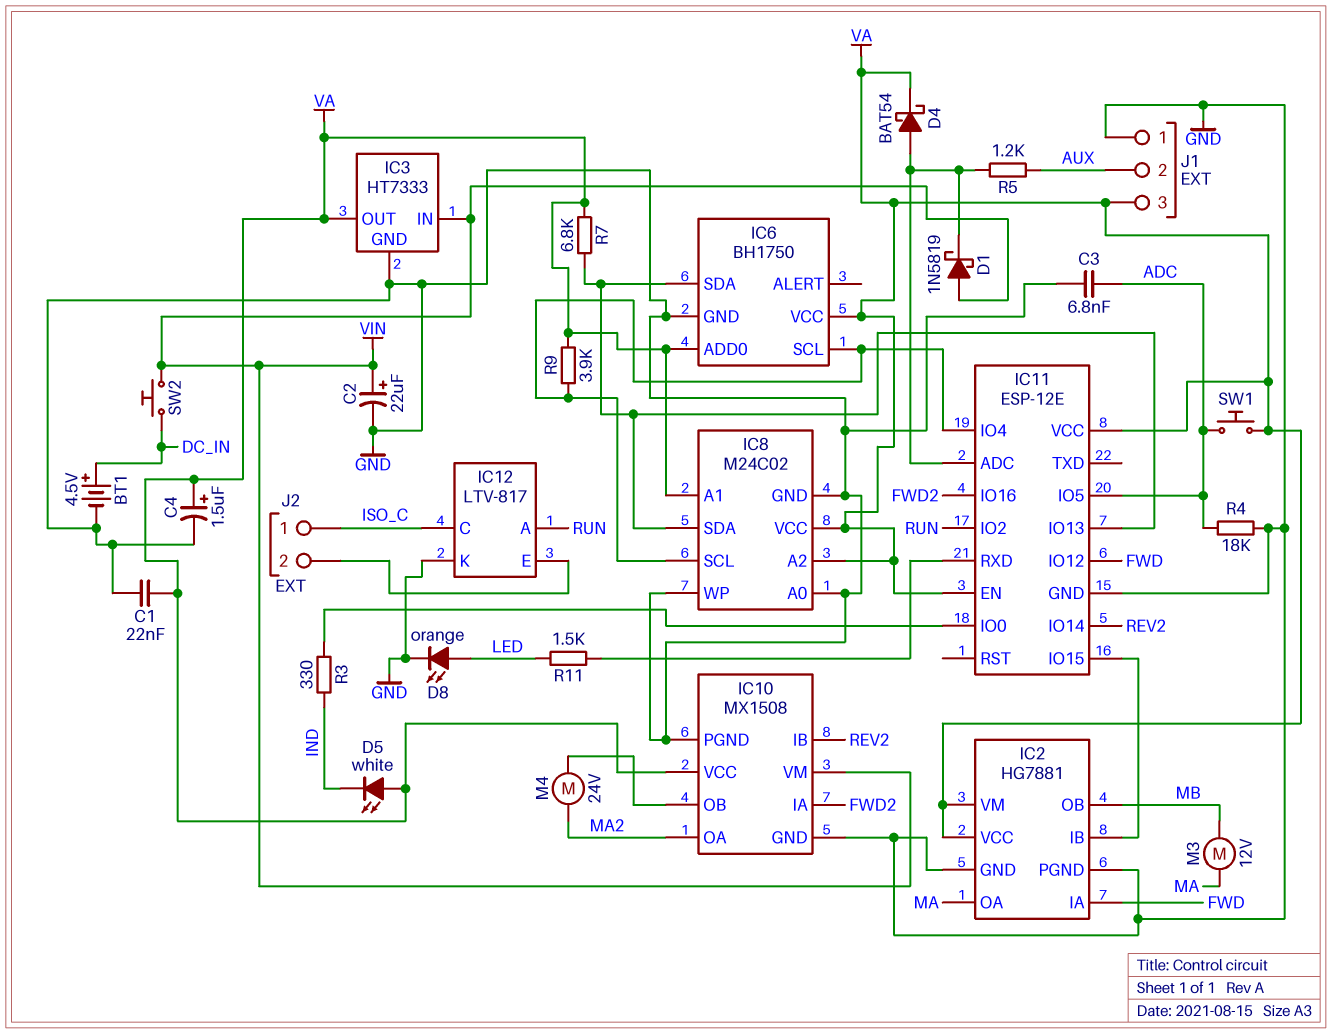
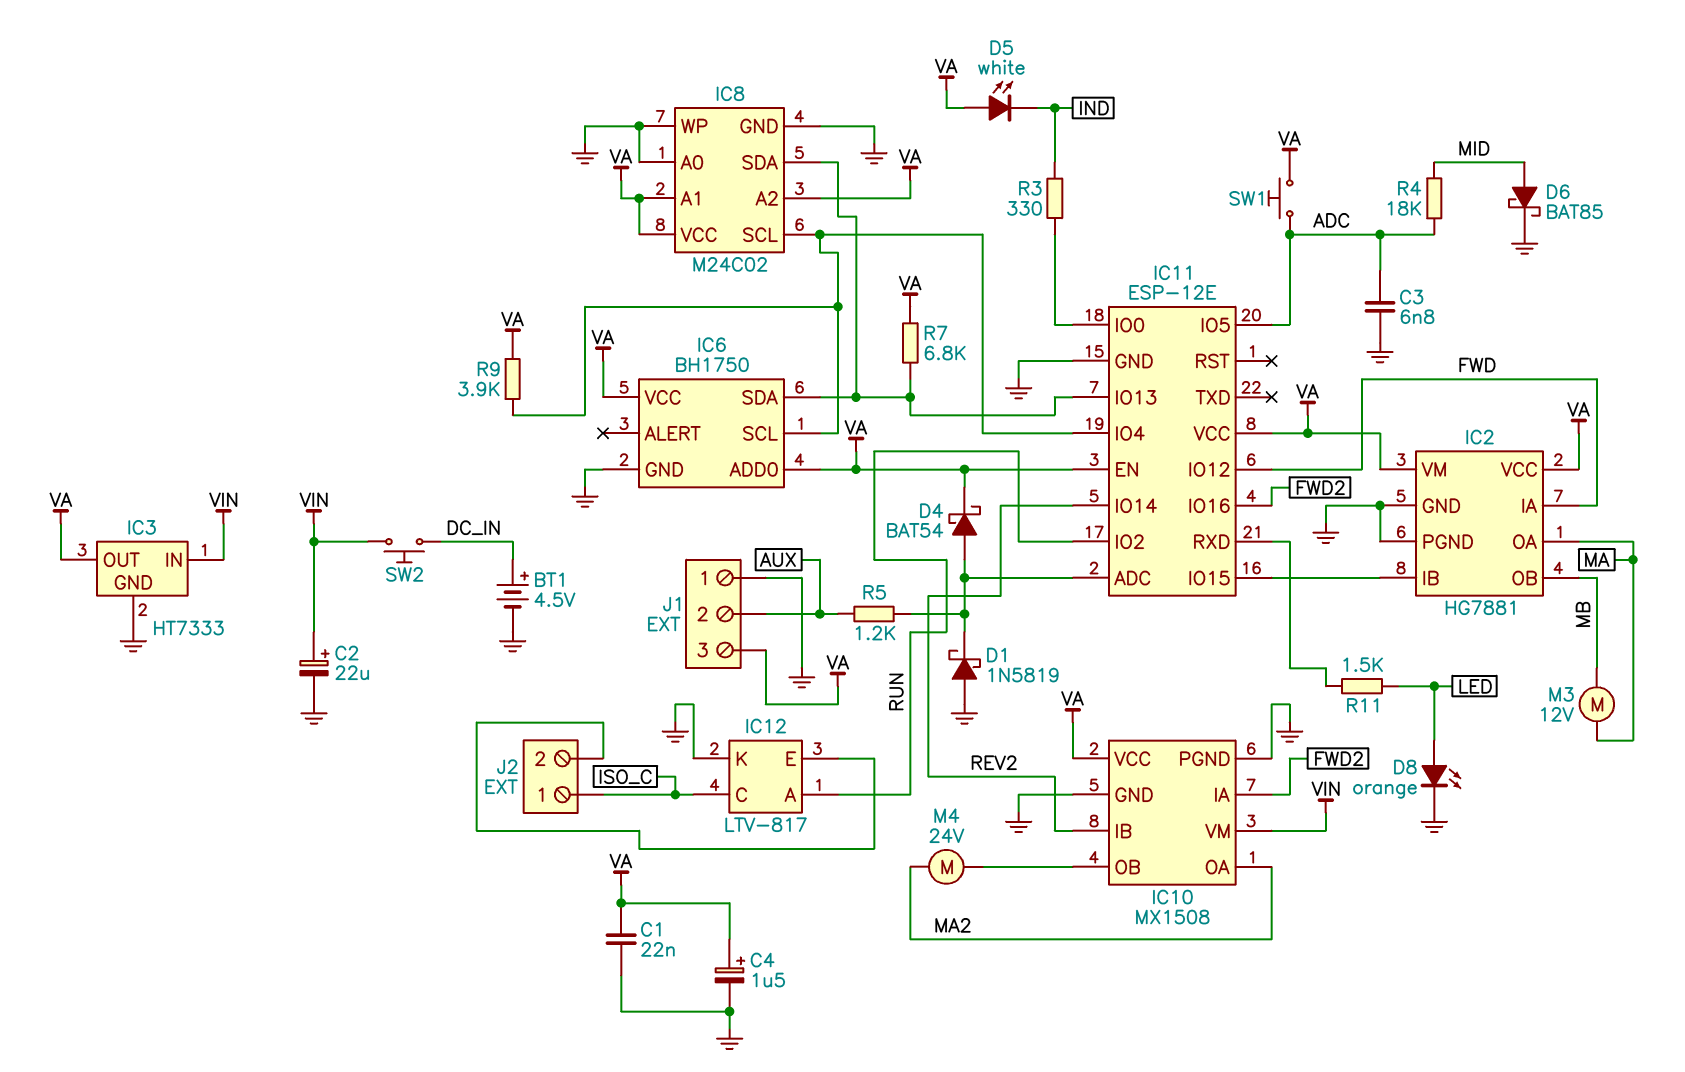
D1: schottky 1N5819 (A VIN, K IC11/ADC) -> schottky 1N5819 (A GND, K IC11/ADC)
D6: none -> schottky BAT85 (A MID, K GND)
R4: 18k (ADC, GND) -> 18k (ADC, MID)

